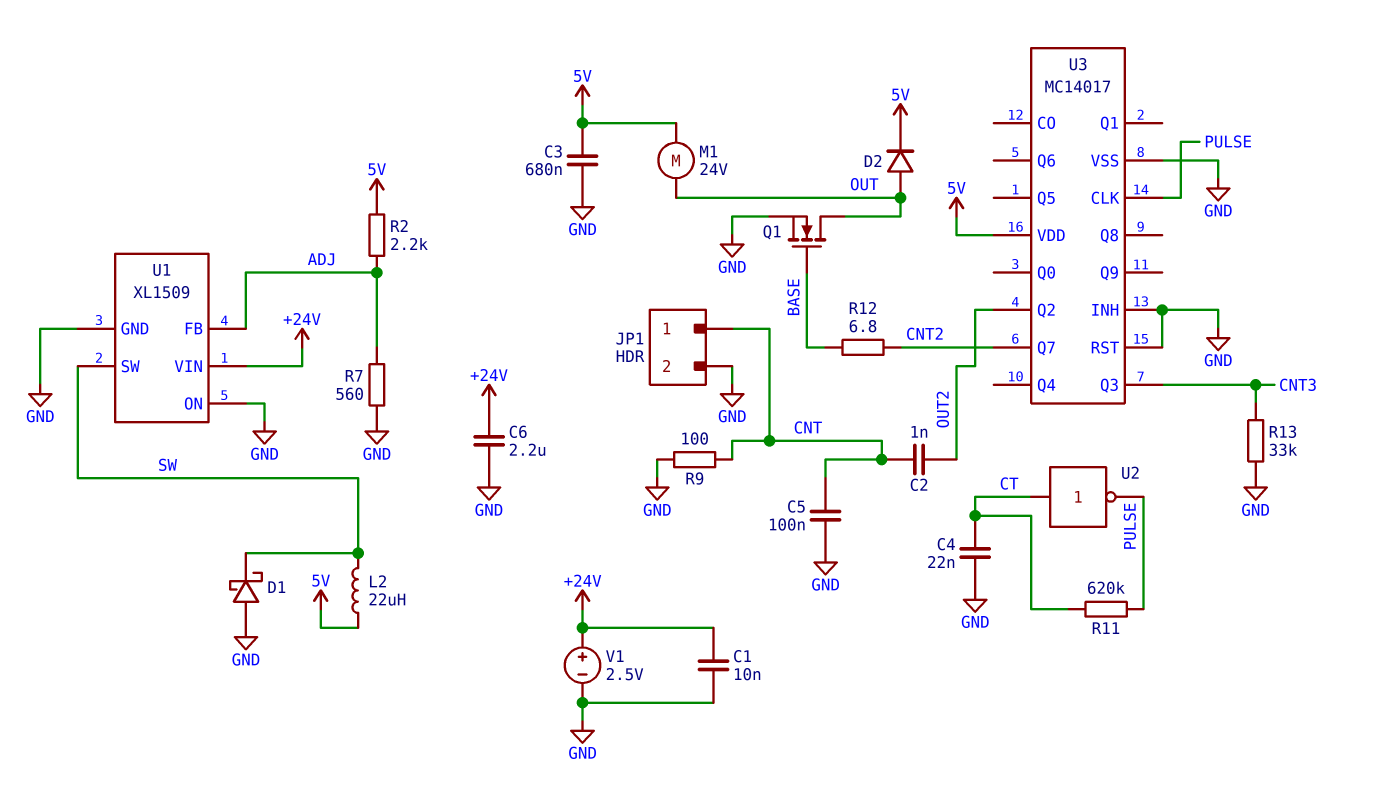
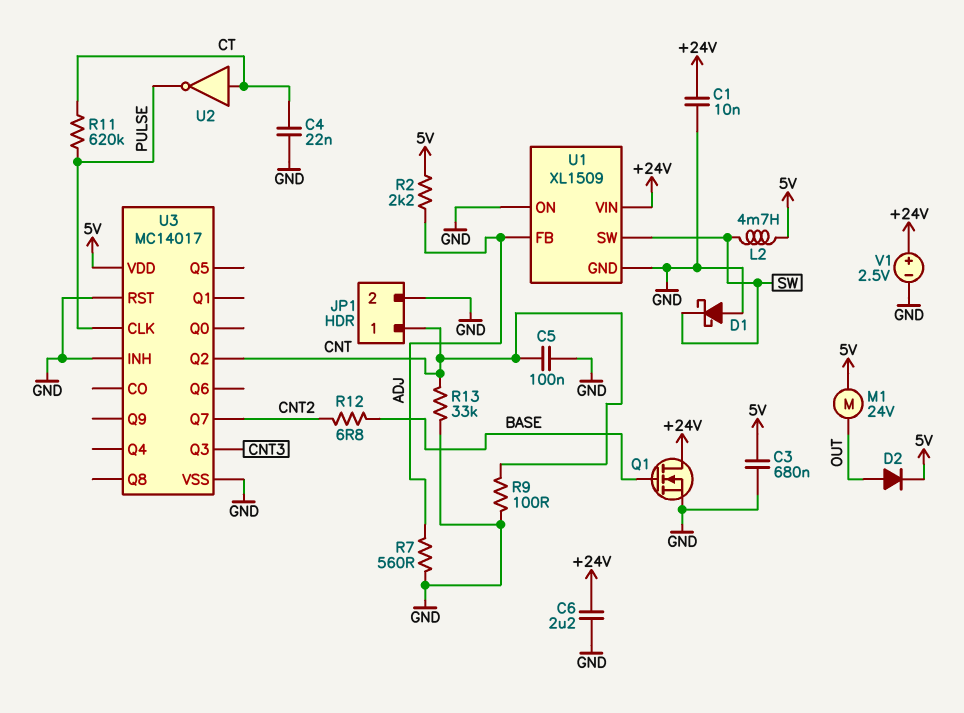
C2: 1nF (CNT, OUT2) -> none
L2: 22uH (5V, SW) -> 4.7mH (5V, SW)
Q1: NMOS (G BASE, D OUT, S GND) -> NMOS (G BASE, D +24V, S GND)
R13: 33k (CNT3, GND) -> 33k (CNT, GND)
U3 pin Q2: OUT2 -> CNT

